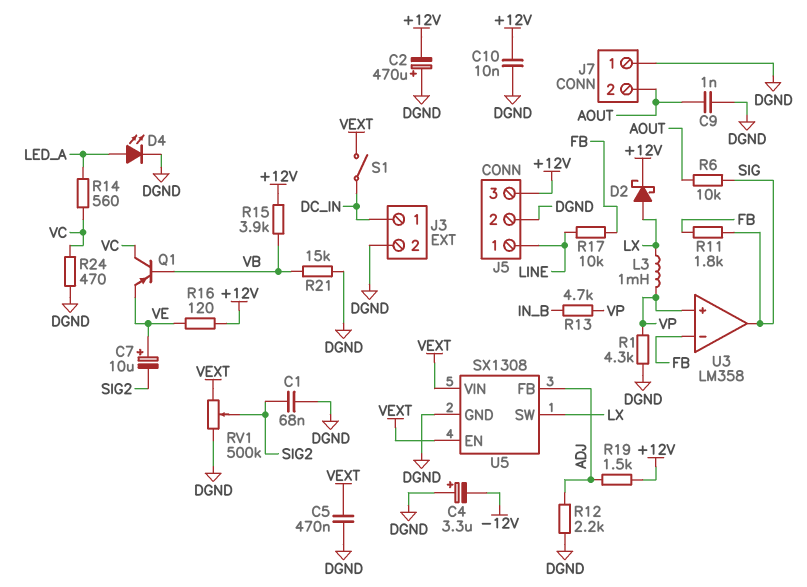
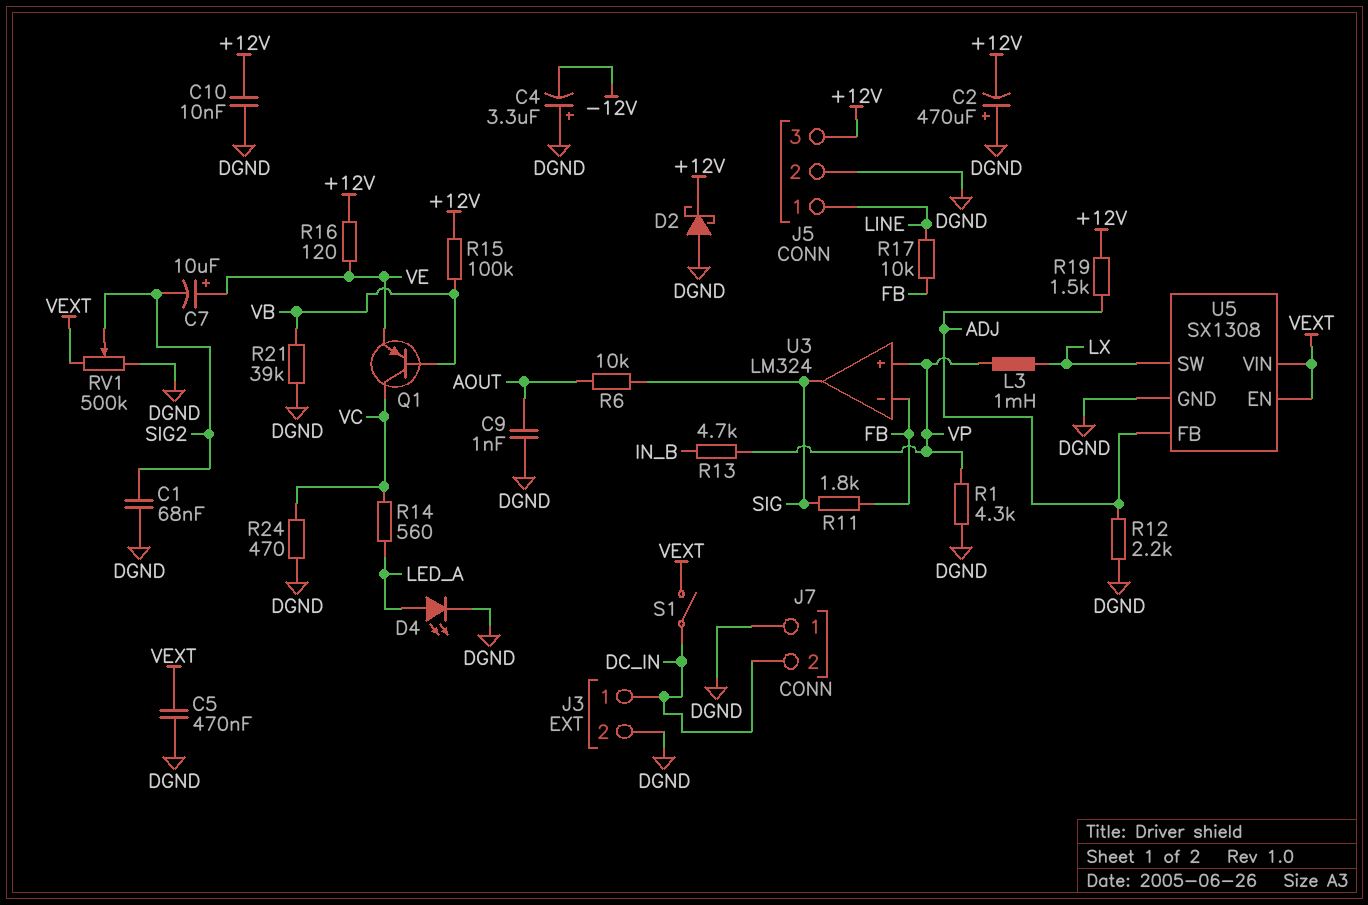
D2: schottky (A LX, K +12V) -> schottky (A DGND, K +12V)
J7 pin 2: AOUT -> DC_IN
R15: 3.9k (+12V, VB) -> 100k (+12V, VB)
R21: 15k (DGND, VB) -> 39k (DGND, VB)
U3: LM358 -> LM324

